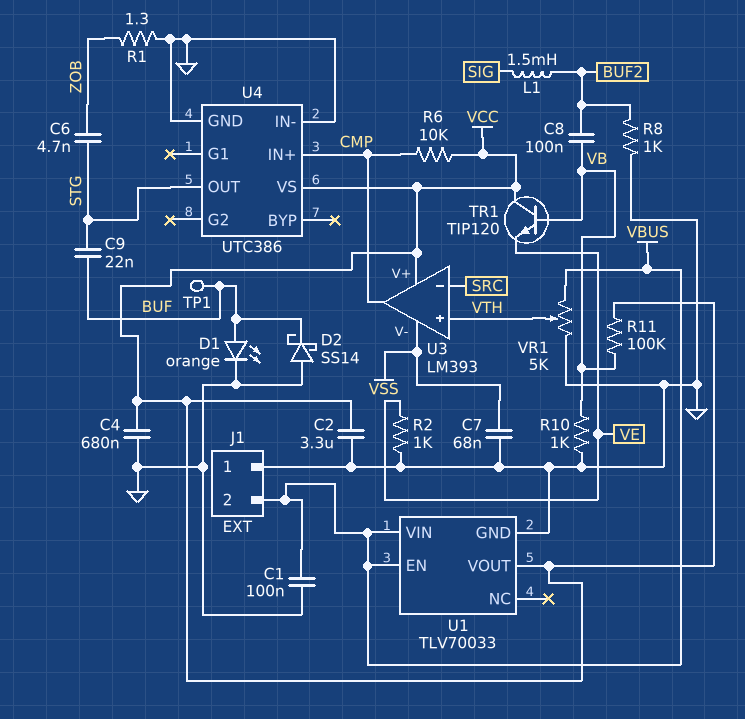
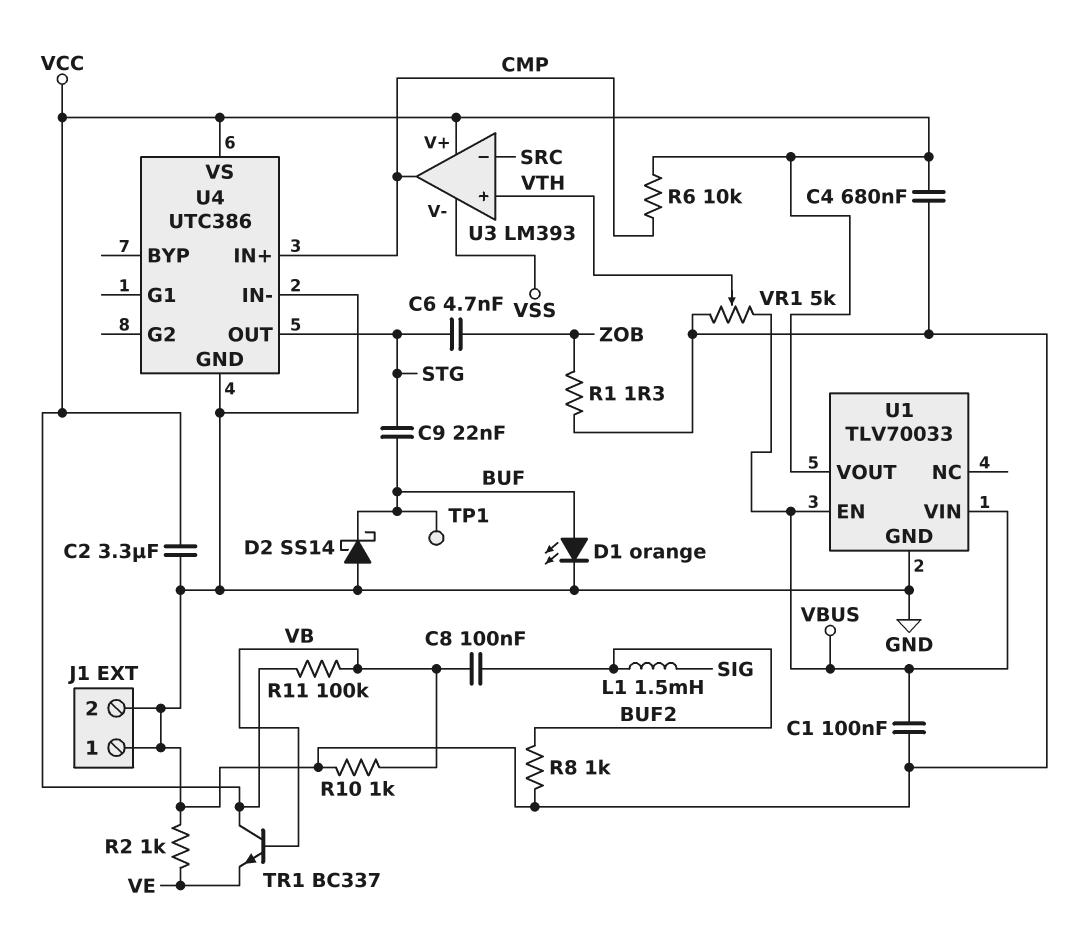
C7: 68nF (GND, VSS) -> none
J1 pin 2: VBUS -> GND
TR1: NPN TIP120 (B VB, C VCC, E VE) -> NPN BC337 (B VB, C VCC, E VE)

